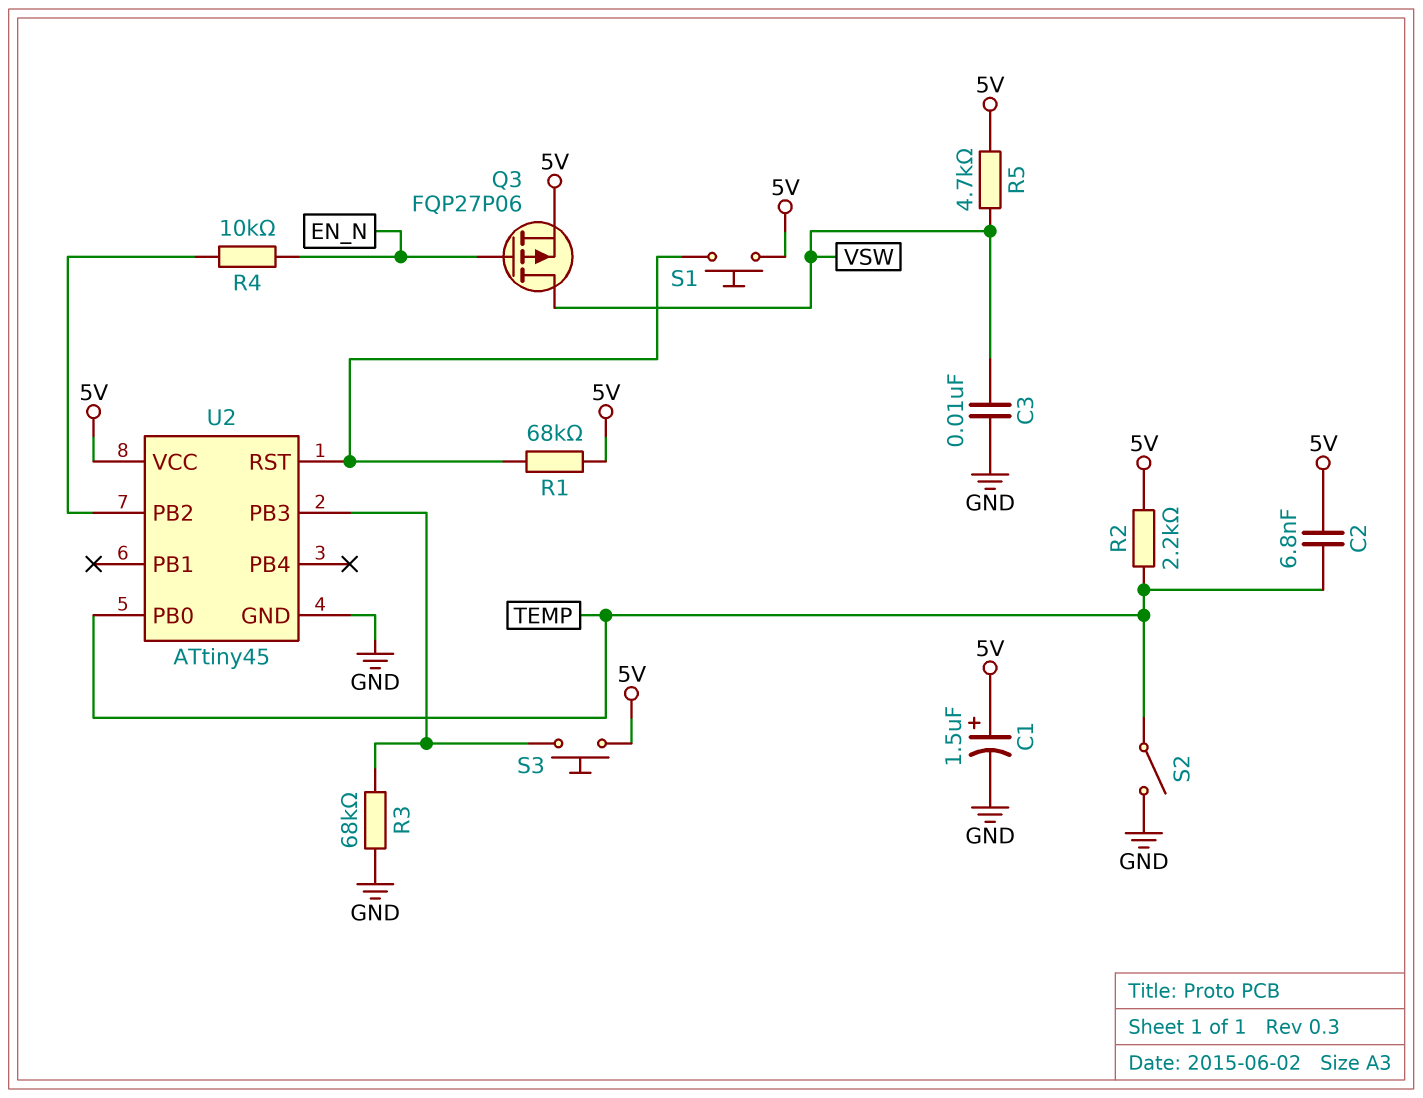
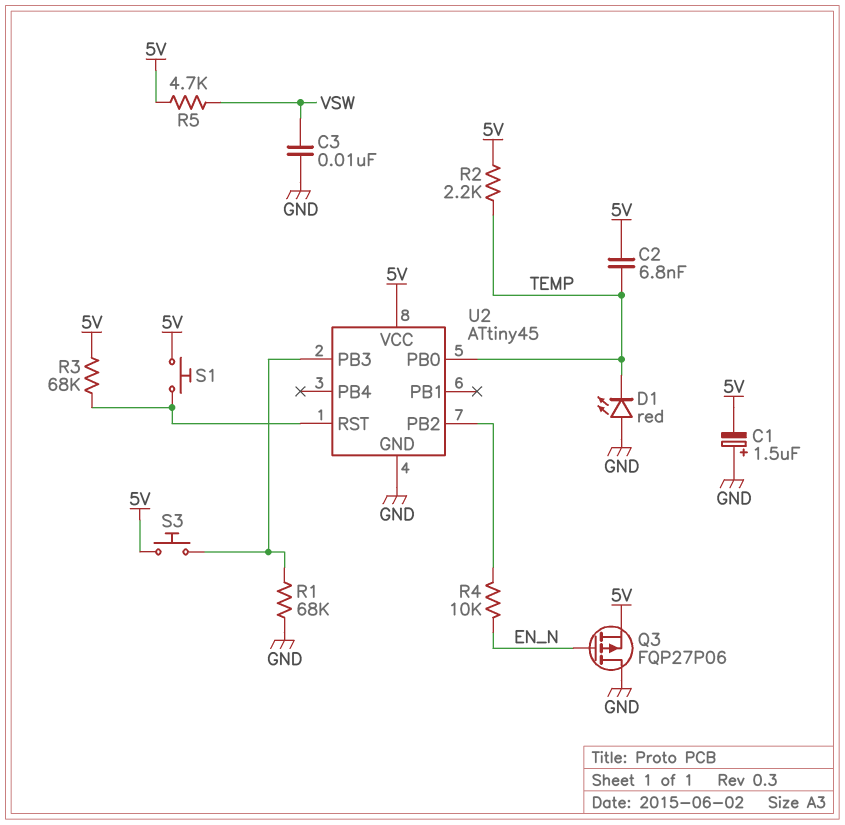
C1: 1.5uF (plus 5V, minus GND) -> 1.5uF (plus GND, minus 5V)
D1: none -> LED red (A GND, K TEMP)
Q3: PMOS FQP27P06 (G EN_N, D VSW, S 5V) -> PMOS FQP27P06 (G EN_N, D GND, S 5V)
R1: 68k (5V, U2/RST) -> 68k (GND, U2/PB3)
R3: 68k (GND, U2/PB3) -> 68k (5V, U2/RST)
S2: switch (GND, TEMP) -> none

